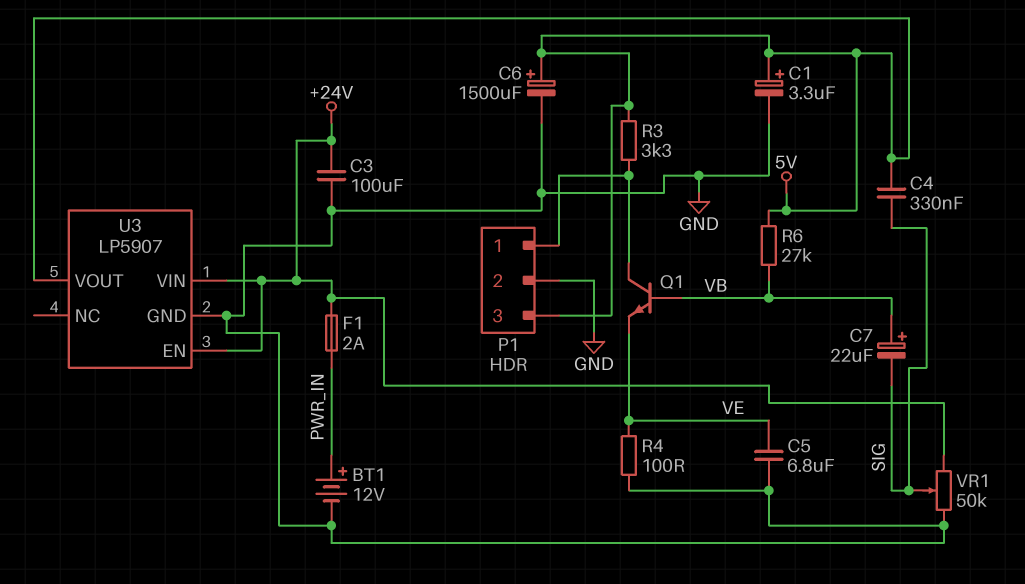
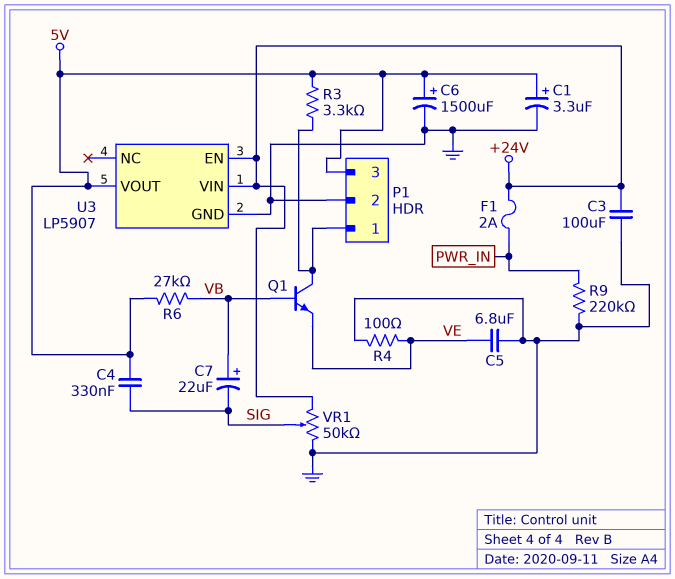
BT1: 12V (plus PWR_IN, minus GND) -> none
R9: none -> 220k (GND, PWR_IN)

